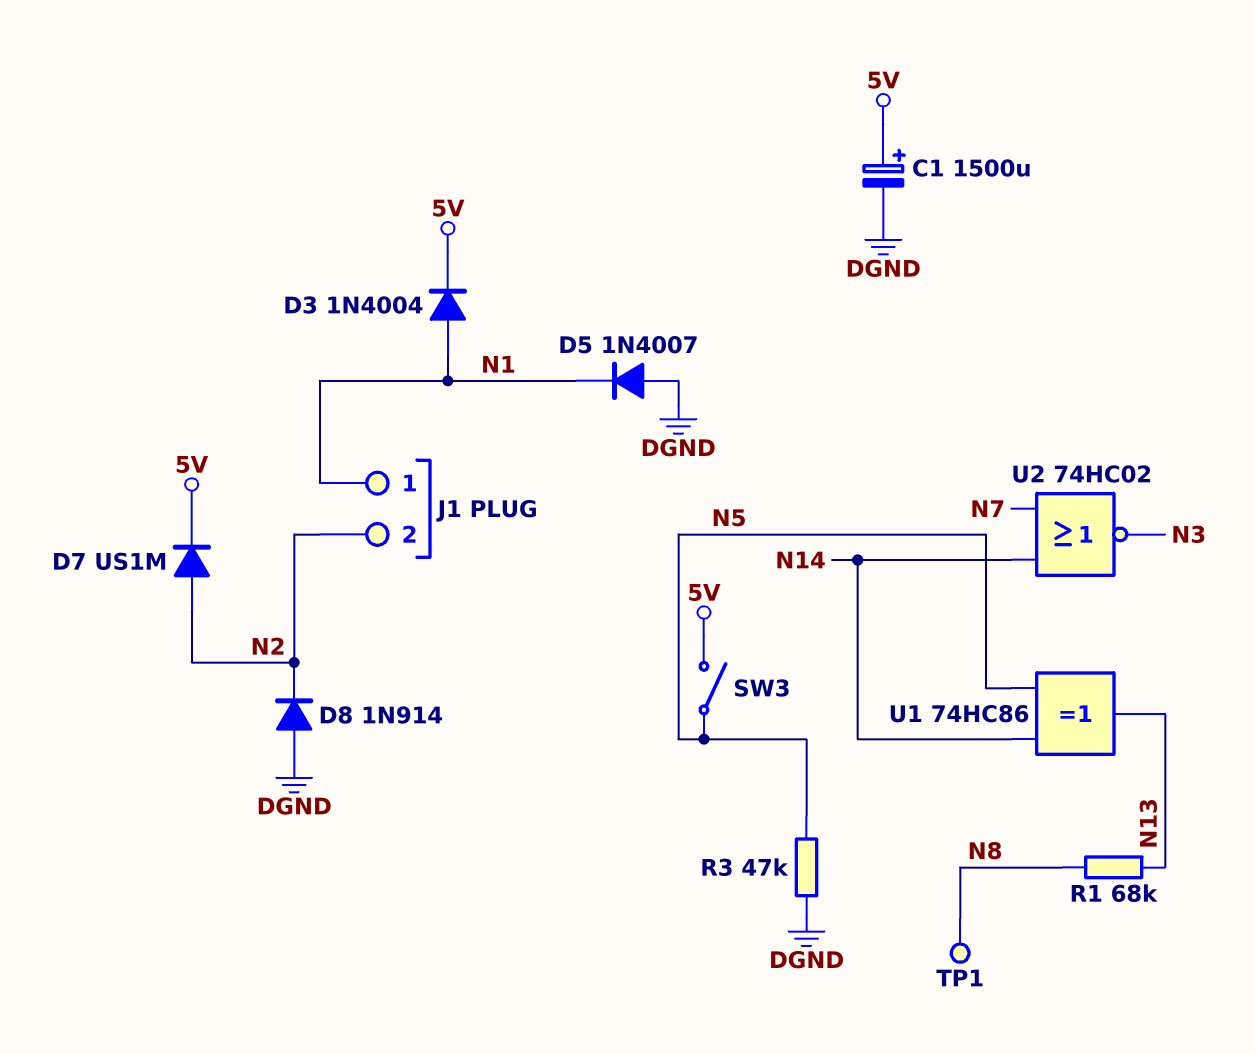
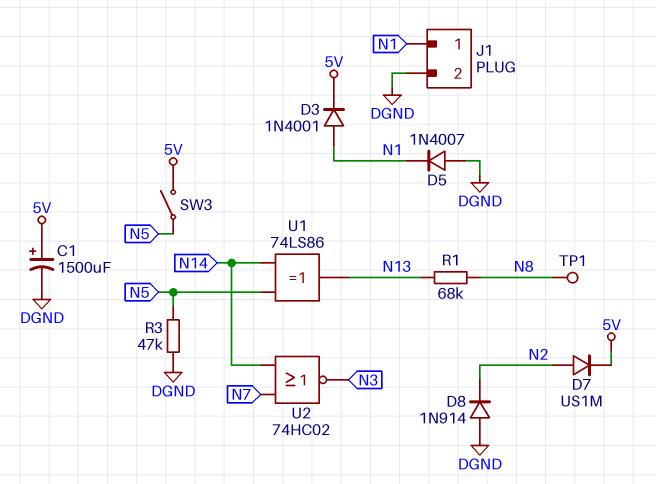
D3: diode 1N4004 (A N1, K 5V) -> diode 1N4001 (A N1, K 5V)
J1 pin 2: N2 -> DGND
U1: XOR 74HC86 (in N5, in N14, out N13) -> XOR 74LS86 (in N5, in N14, out N13)

